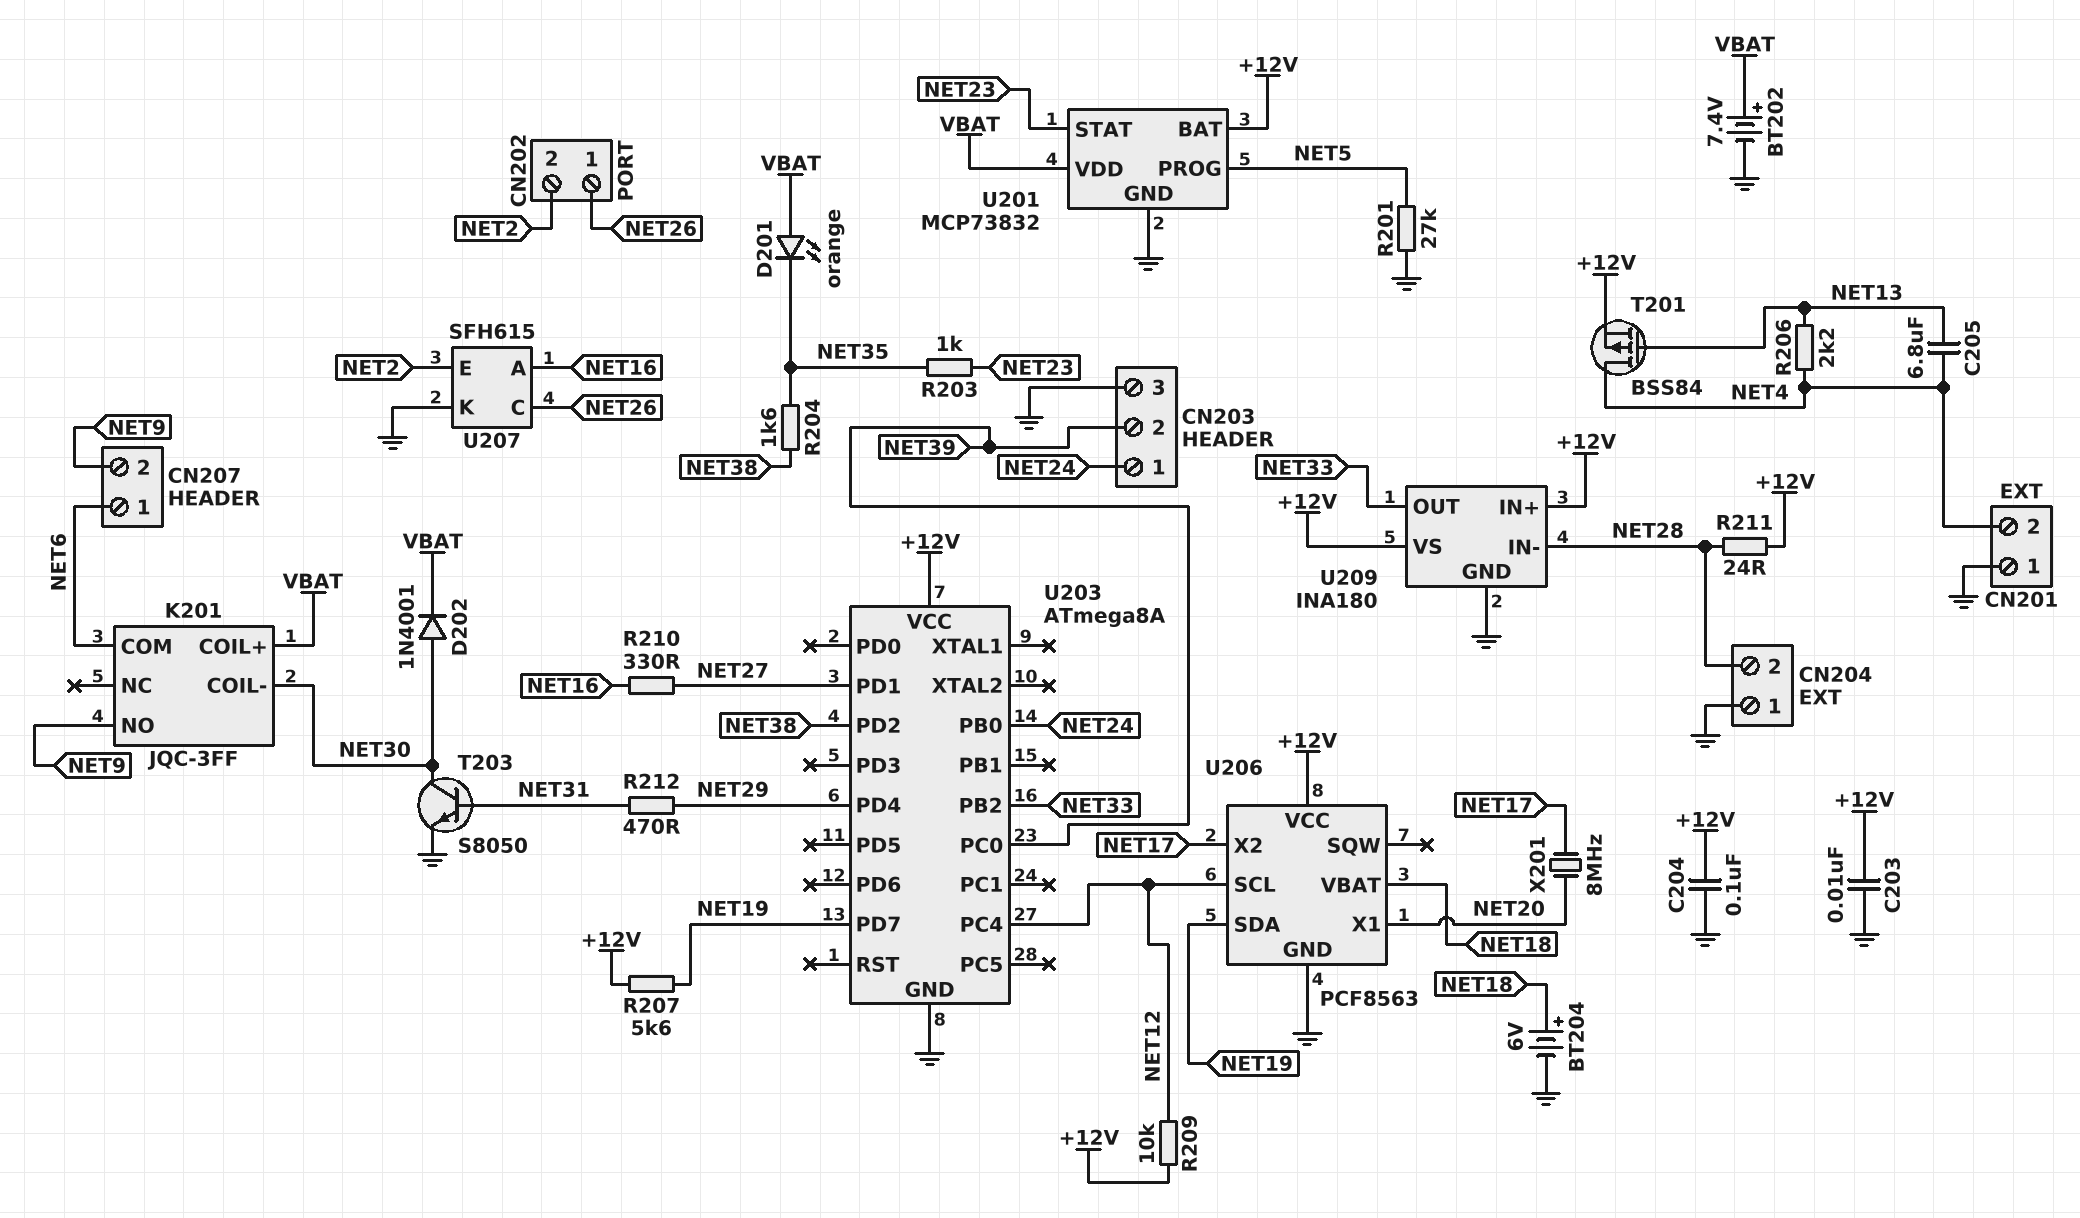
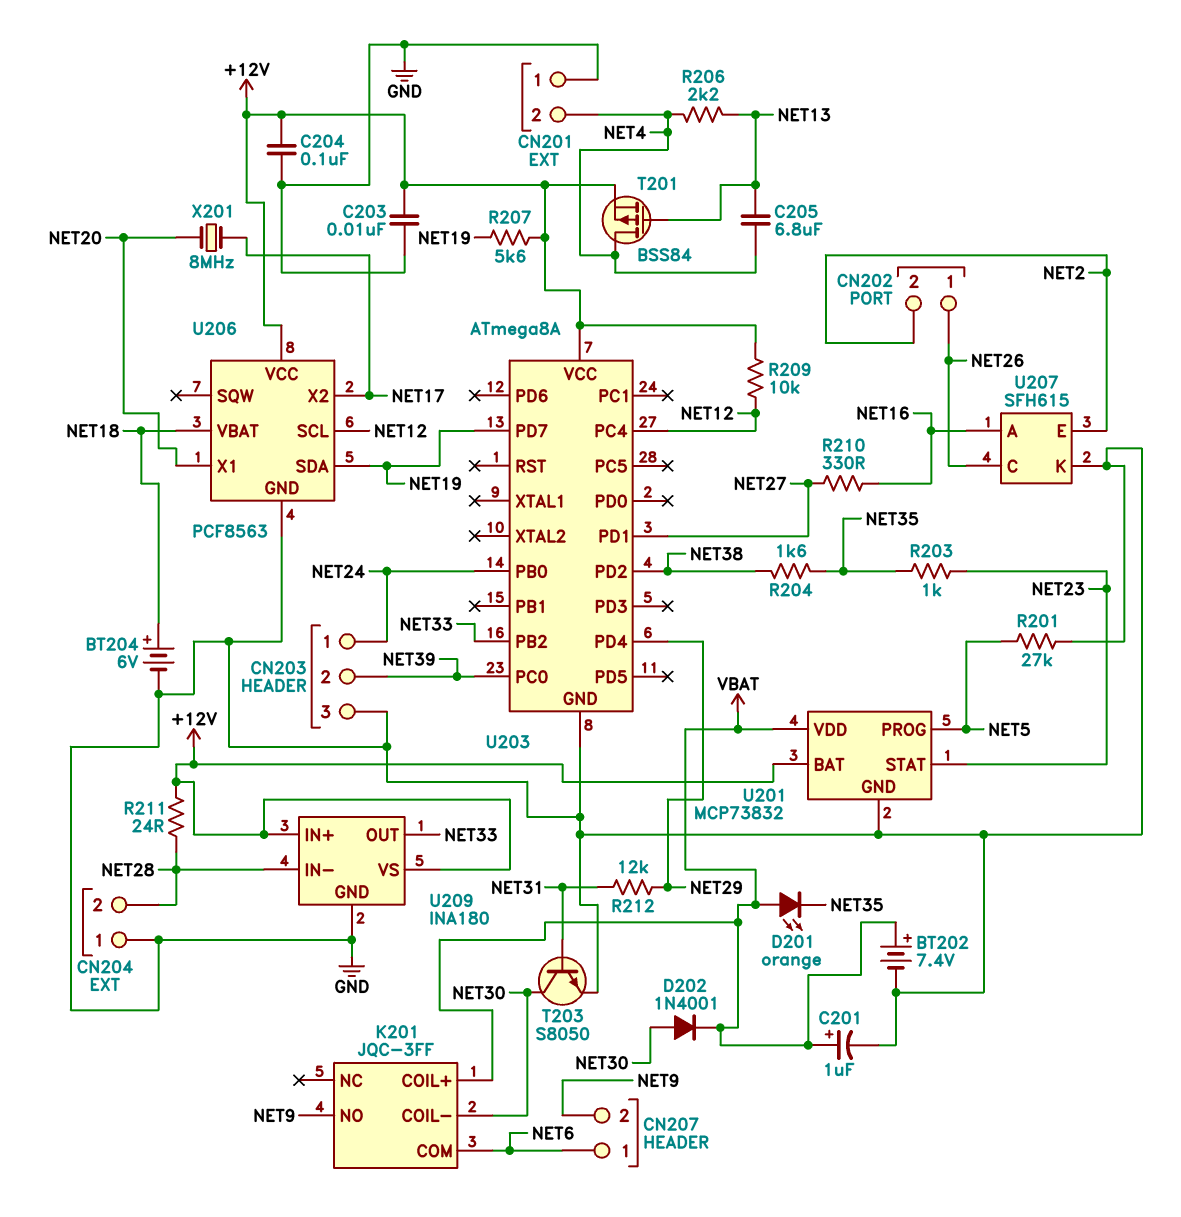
C201: none -> 1uF (plus VBAT, minus GND)
R212: 470 (NET29, NET31) -> 12k (NET29, NET31)

